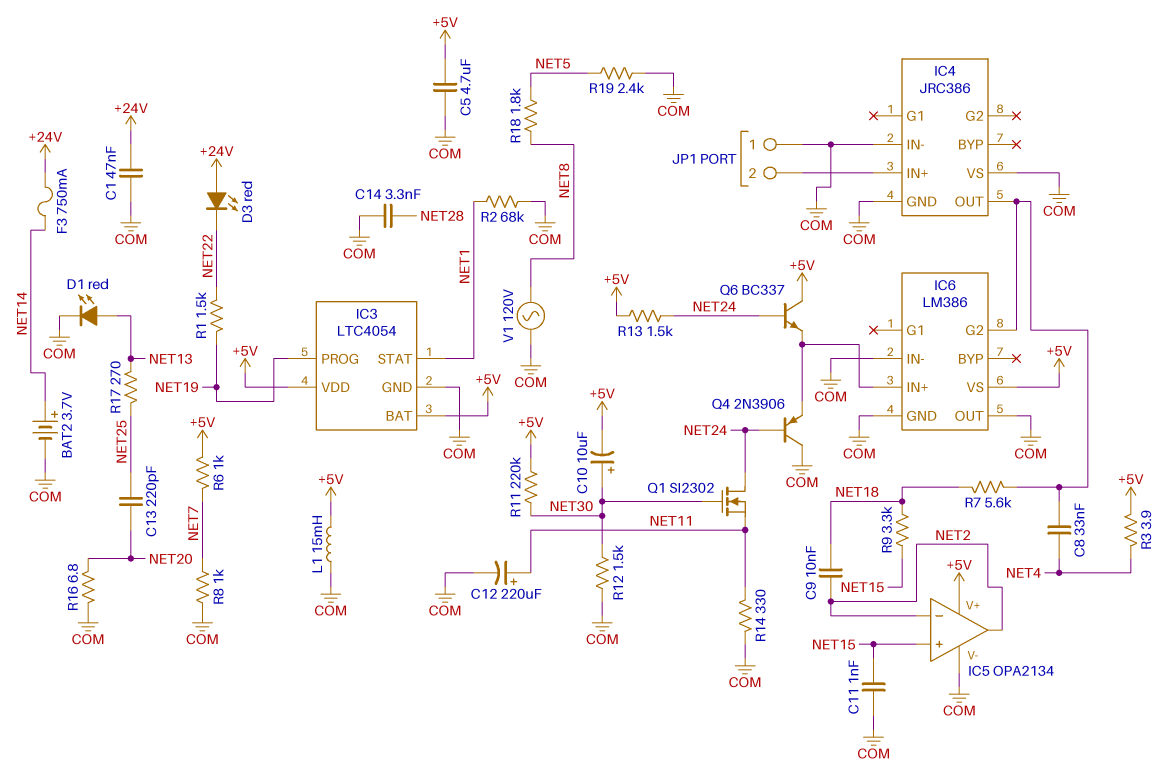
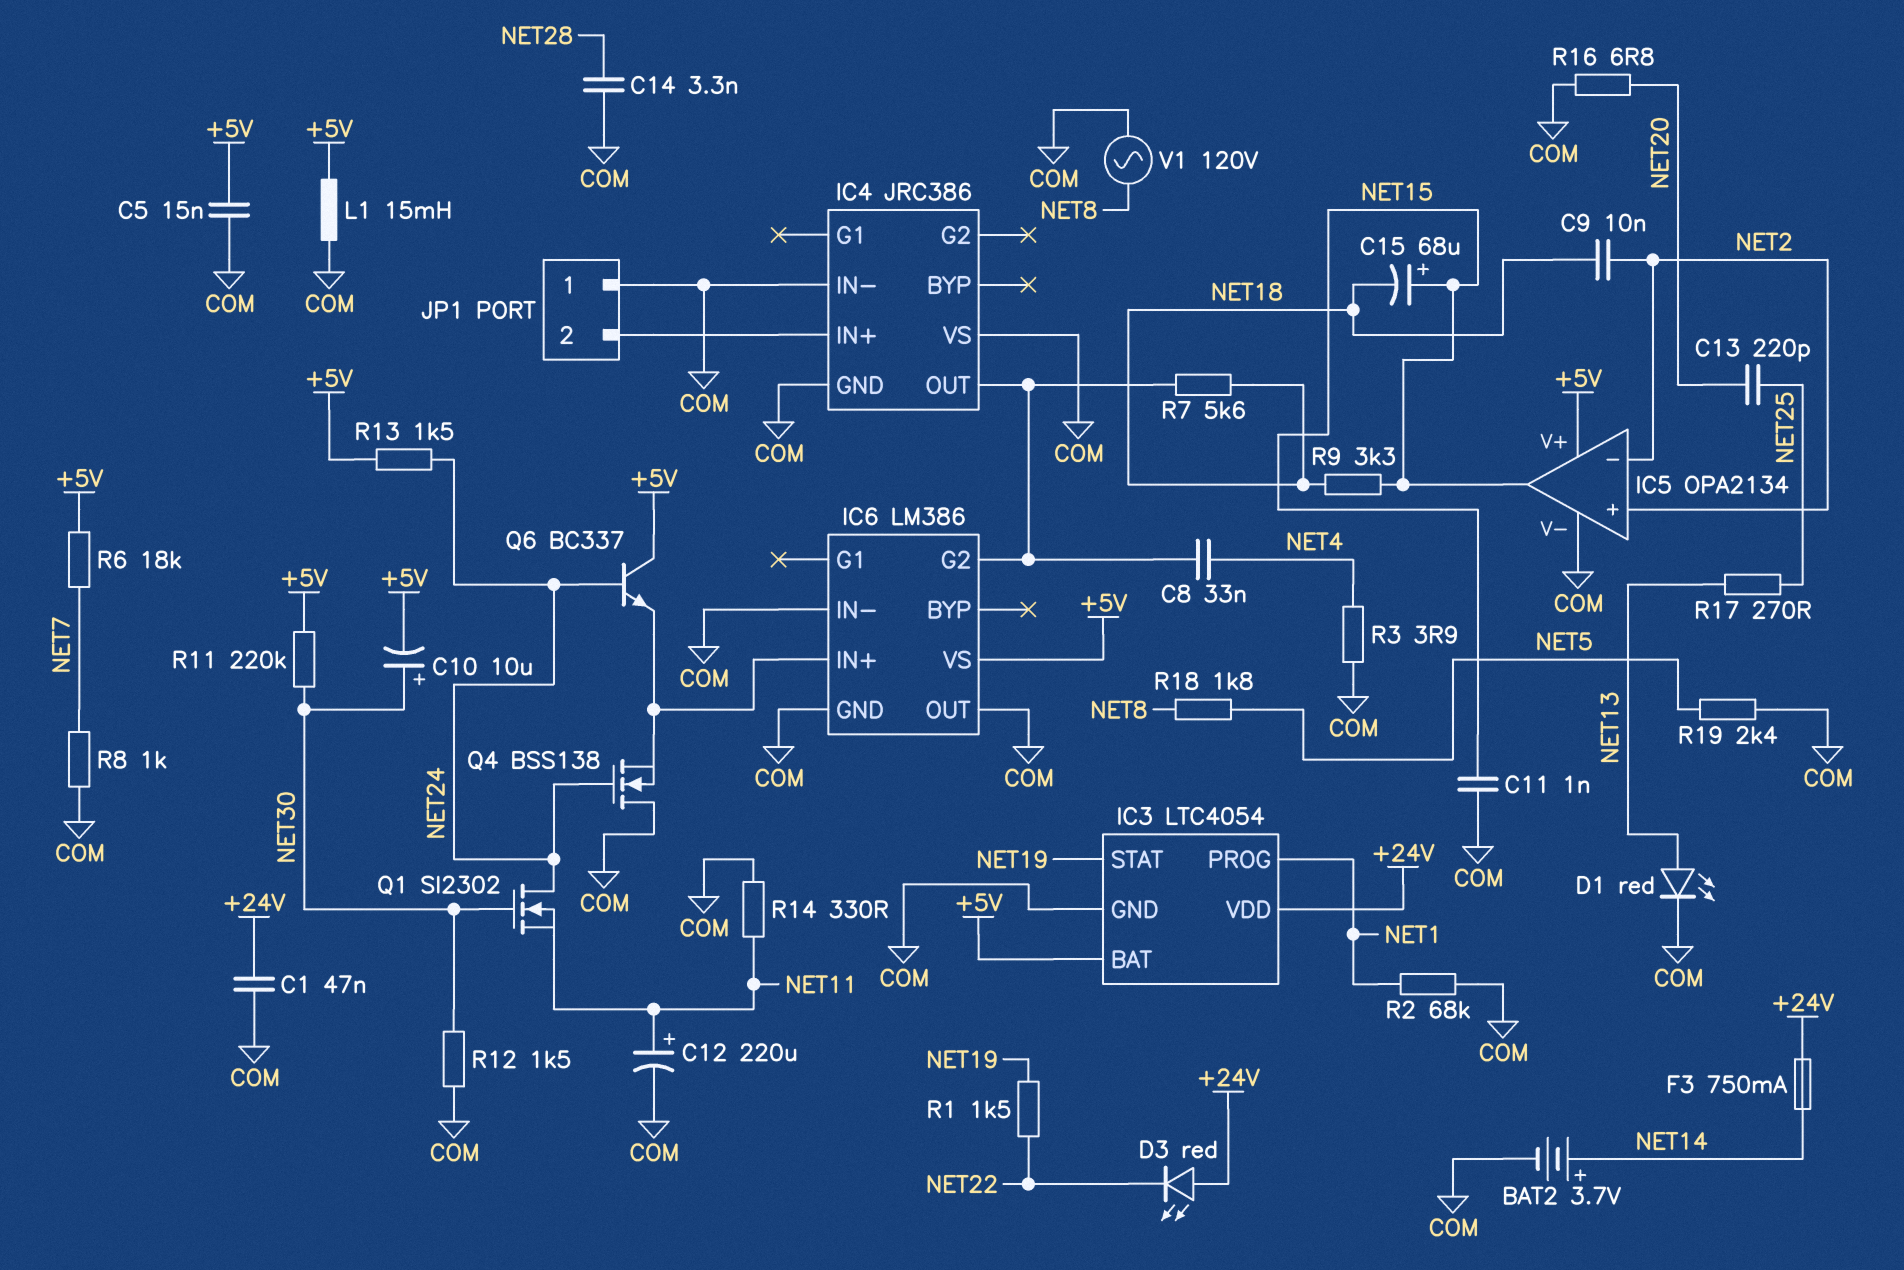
C5: 4.7uF (+5V, COM) -> 15nF (+5V, COM)
C15: none -> 68uF (plus NET15, minus NET18)
IC3 pin PROG: NET19 -> NET1
IC3 pin STAT: NET1 -> NET19
IC3 pin VDD: +5V -> +24V
IC5 pin in+: NET15 -> NET2
IC5 pin out: NET2 -> NET15
Q4: PNP 2N3906 (B NET24, C COM, E IC6/IN+) -> NMOS BSS138 (G NET24, D COM, S IC6/IN+)
R3: 3.9 (+5V, NET4) -> 3.9 (COM, NET4)
R6: 1k (+5V, NET7) -> 18k (+5V, NET7)

